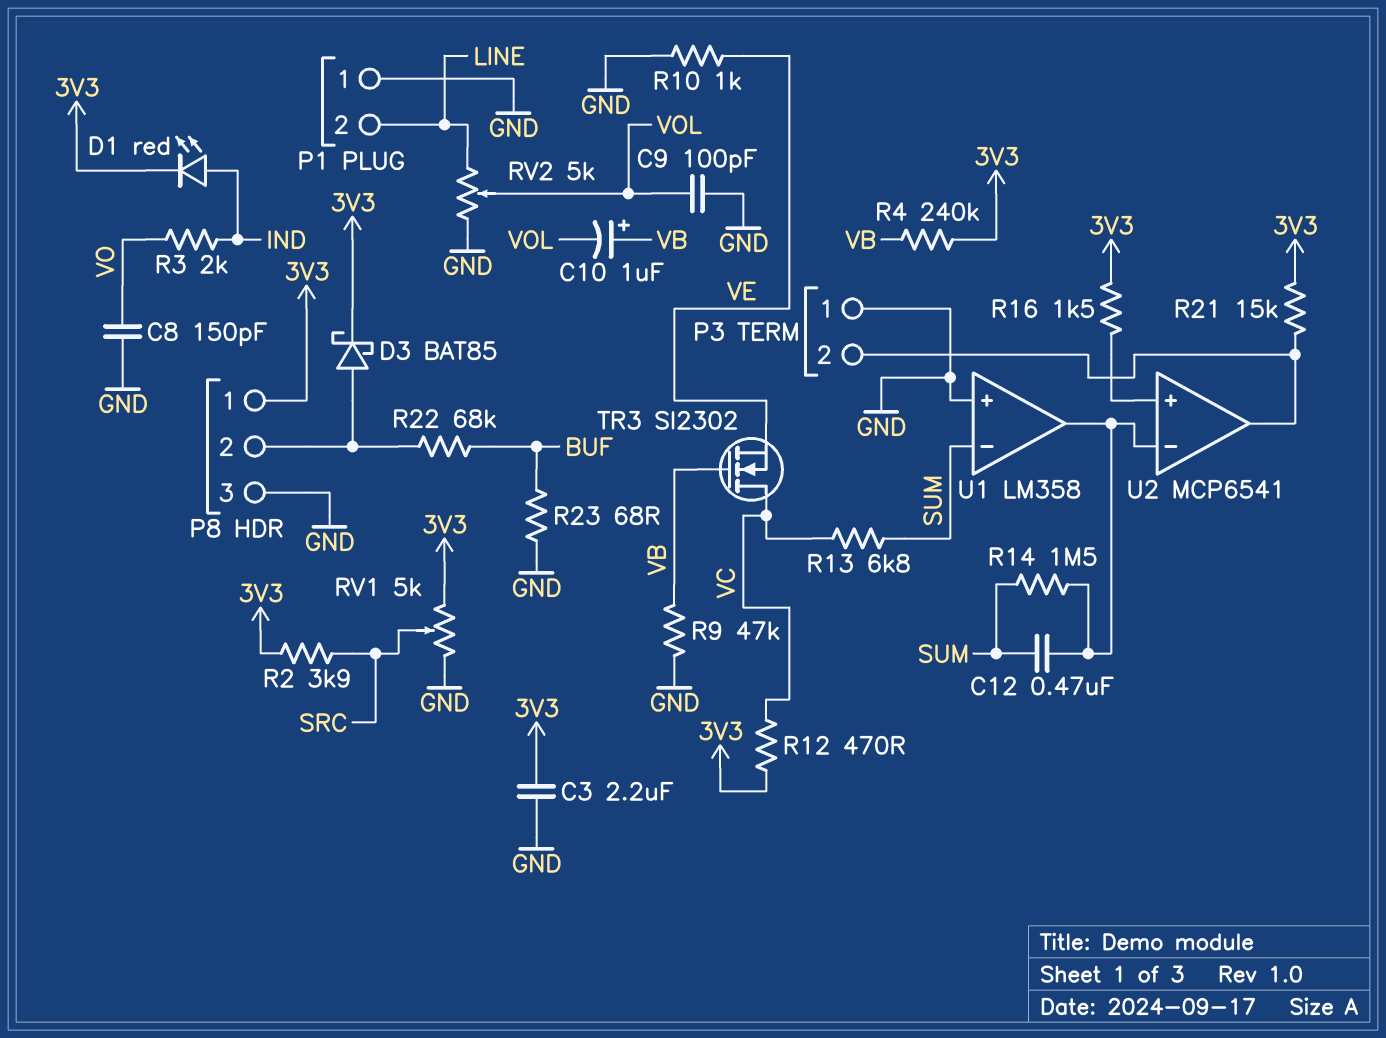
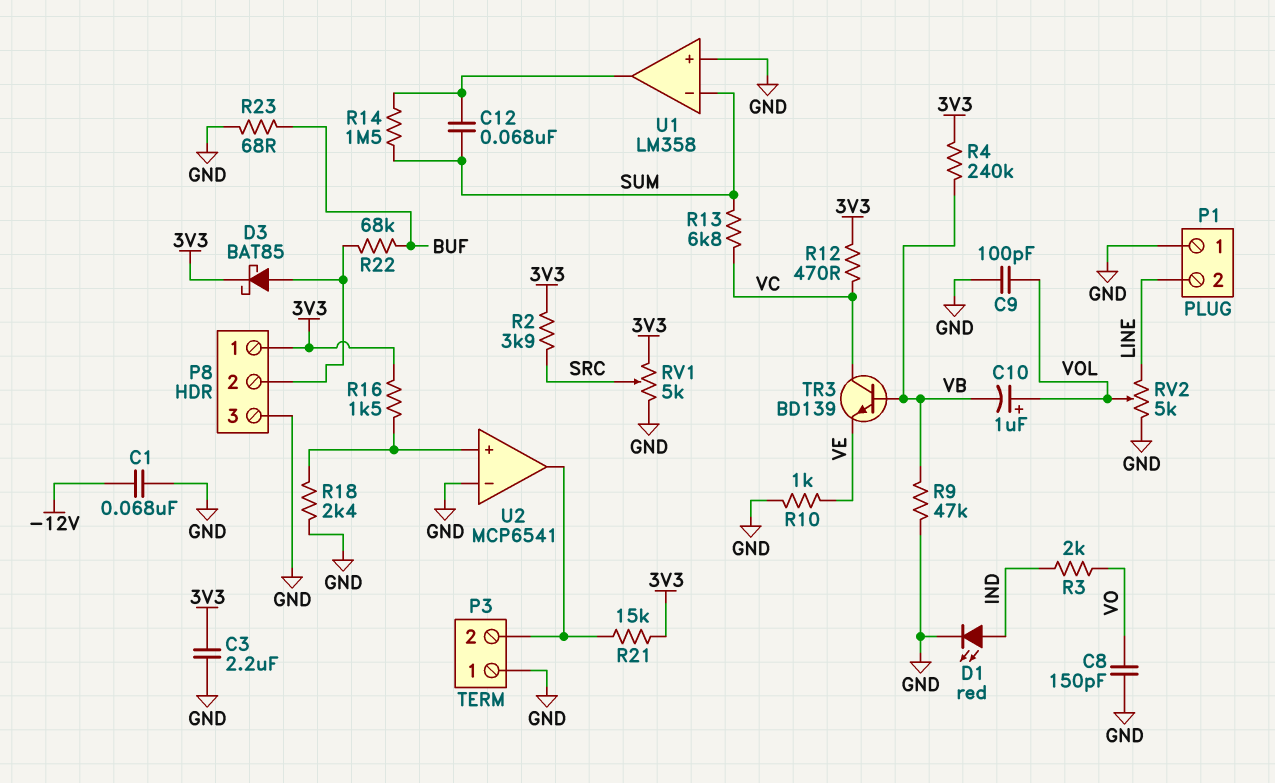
C1: none -> 68nF (-12V, GND)
C10: 1uF (plus VB, minus VOL) -> 1uF (plus VOL, minus VB)
C12: 470nF (SUM, U1/out) -> 68nF (SUM, U1/out)
D1: LED red (A IND, K 3V3) -> LED red (A IND, K GND)
R18: none -> 2.4k (GND, U2/in+)
TR3: NMOS SI2302 (G VB, D VC, S VE) -> NPN BD139 (B VB, C VC, E VE)
U2 pin in-: U1/out -> GND

